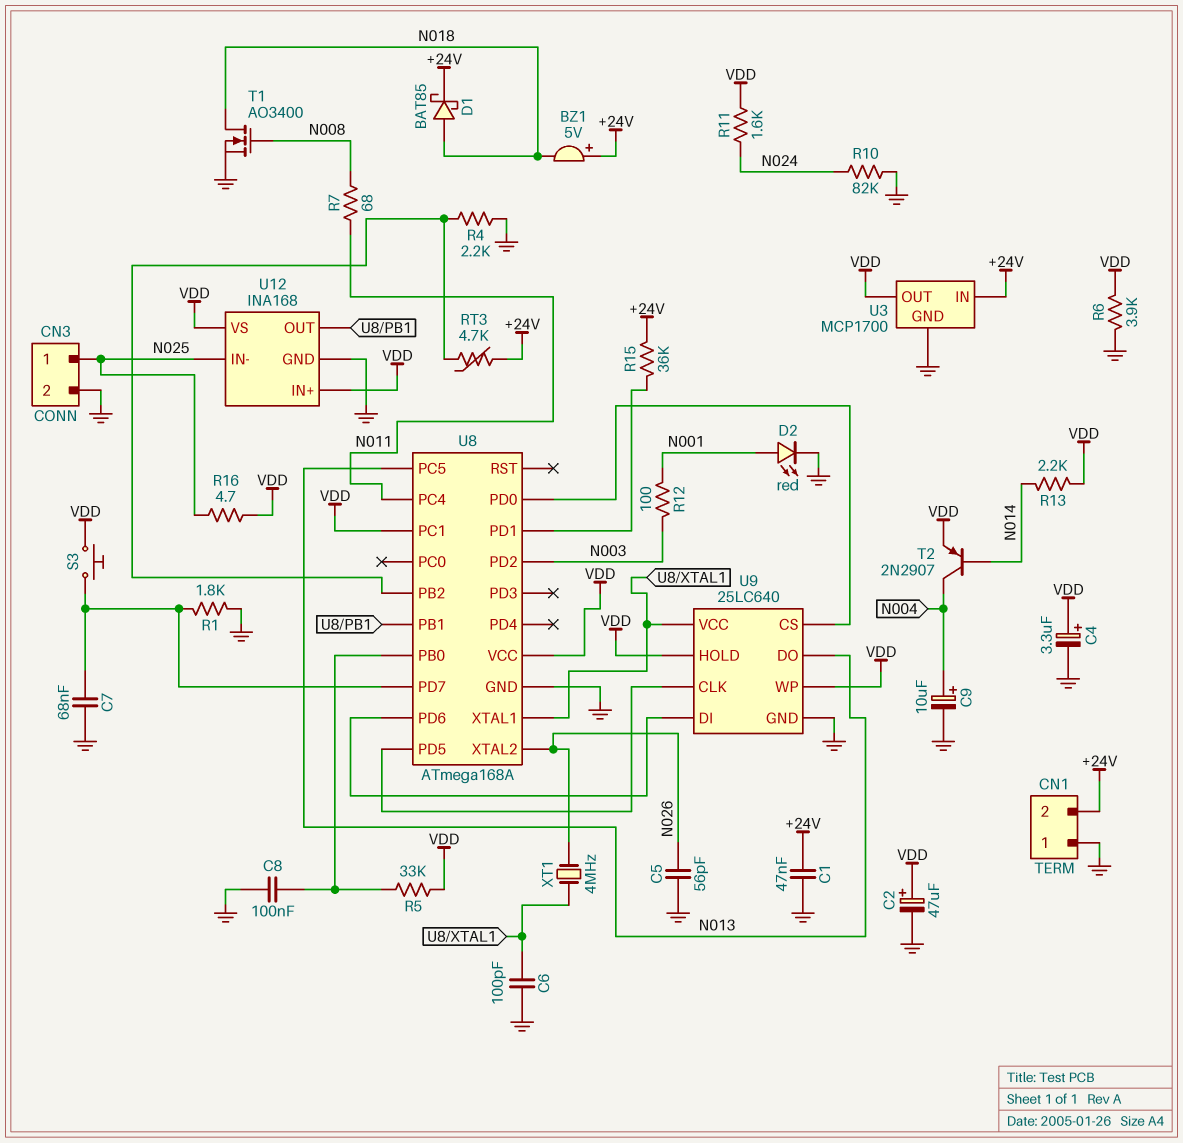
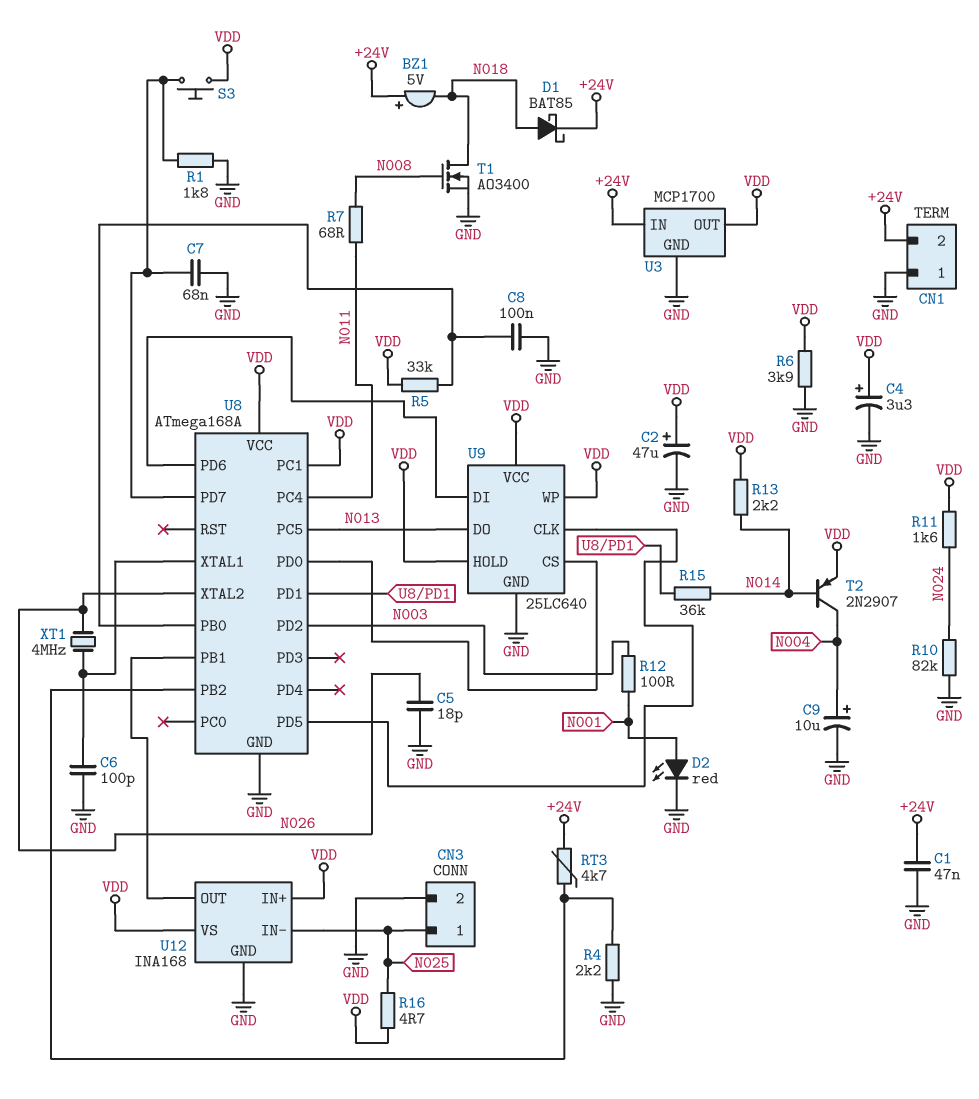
C5: 56pF (GND, N026) -> 18pF (GND, N026)
R15: 36k (+24V, U8/PD1) -> 36k (N014, U8/PD1)
U9 pin VCC: U8/XTAL1 -> VDD

